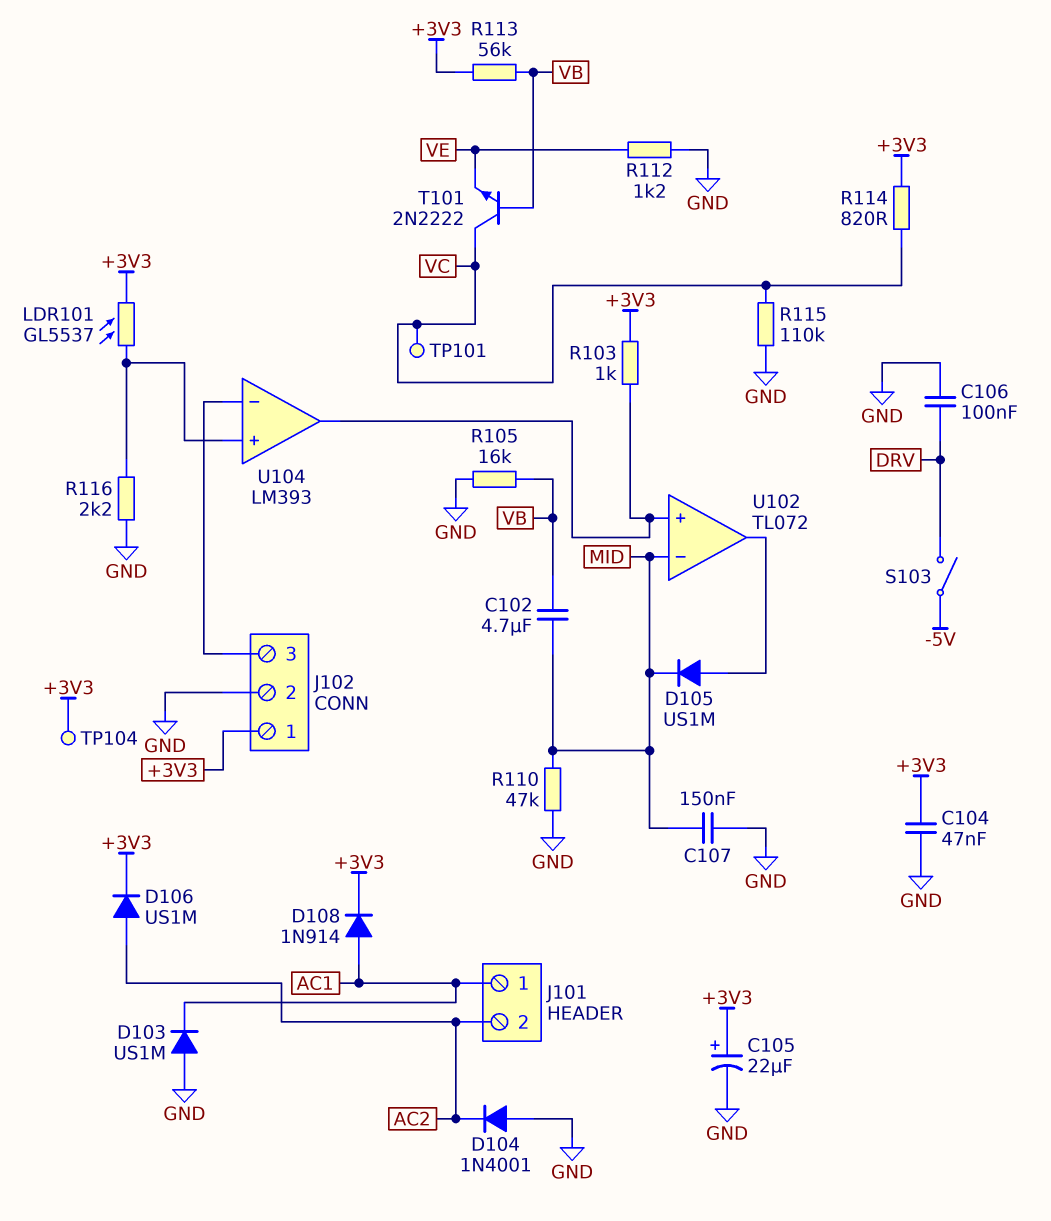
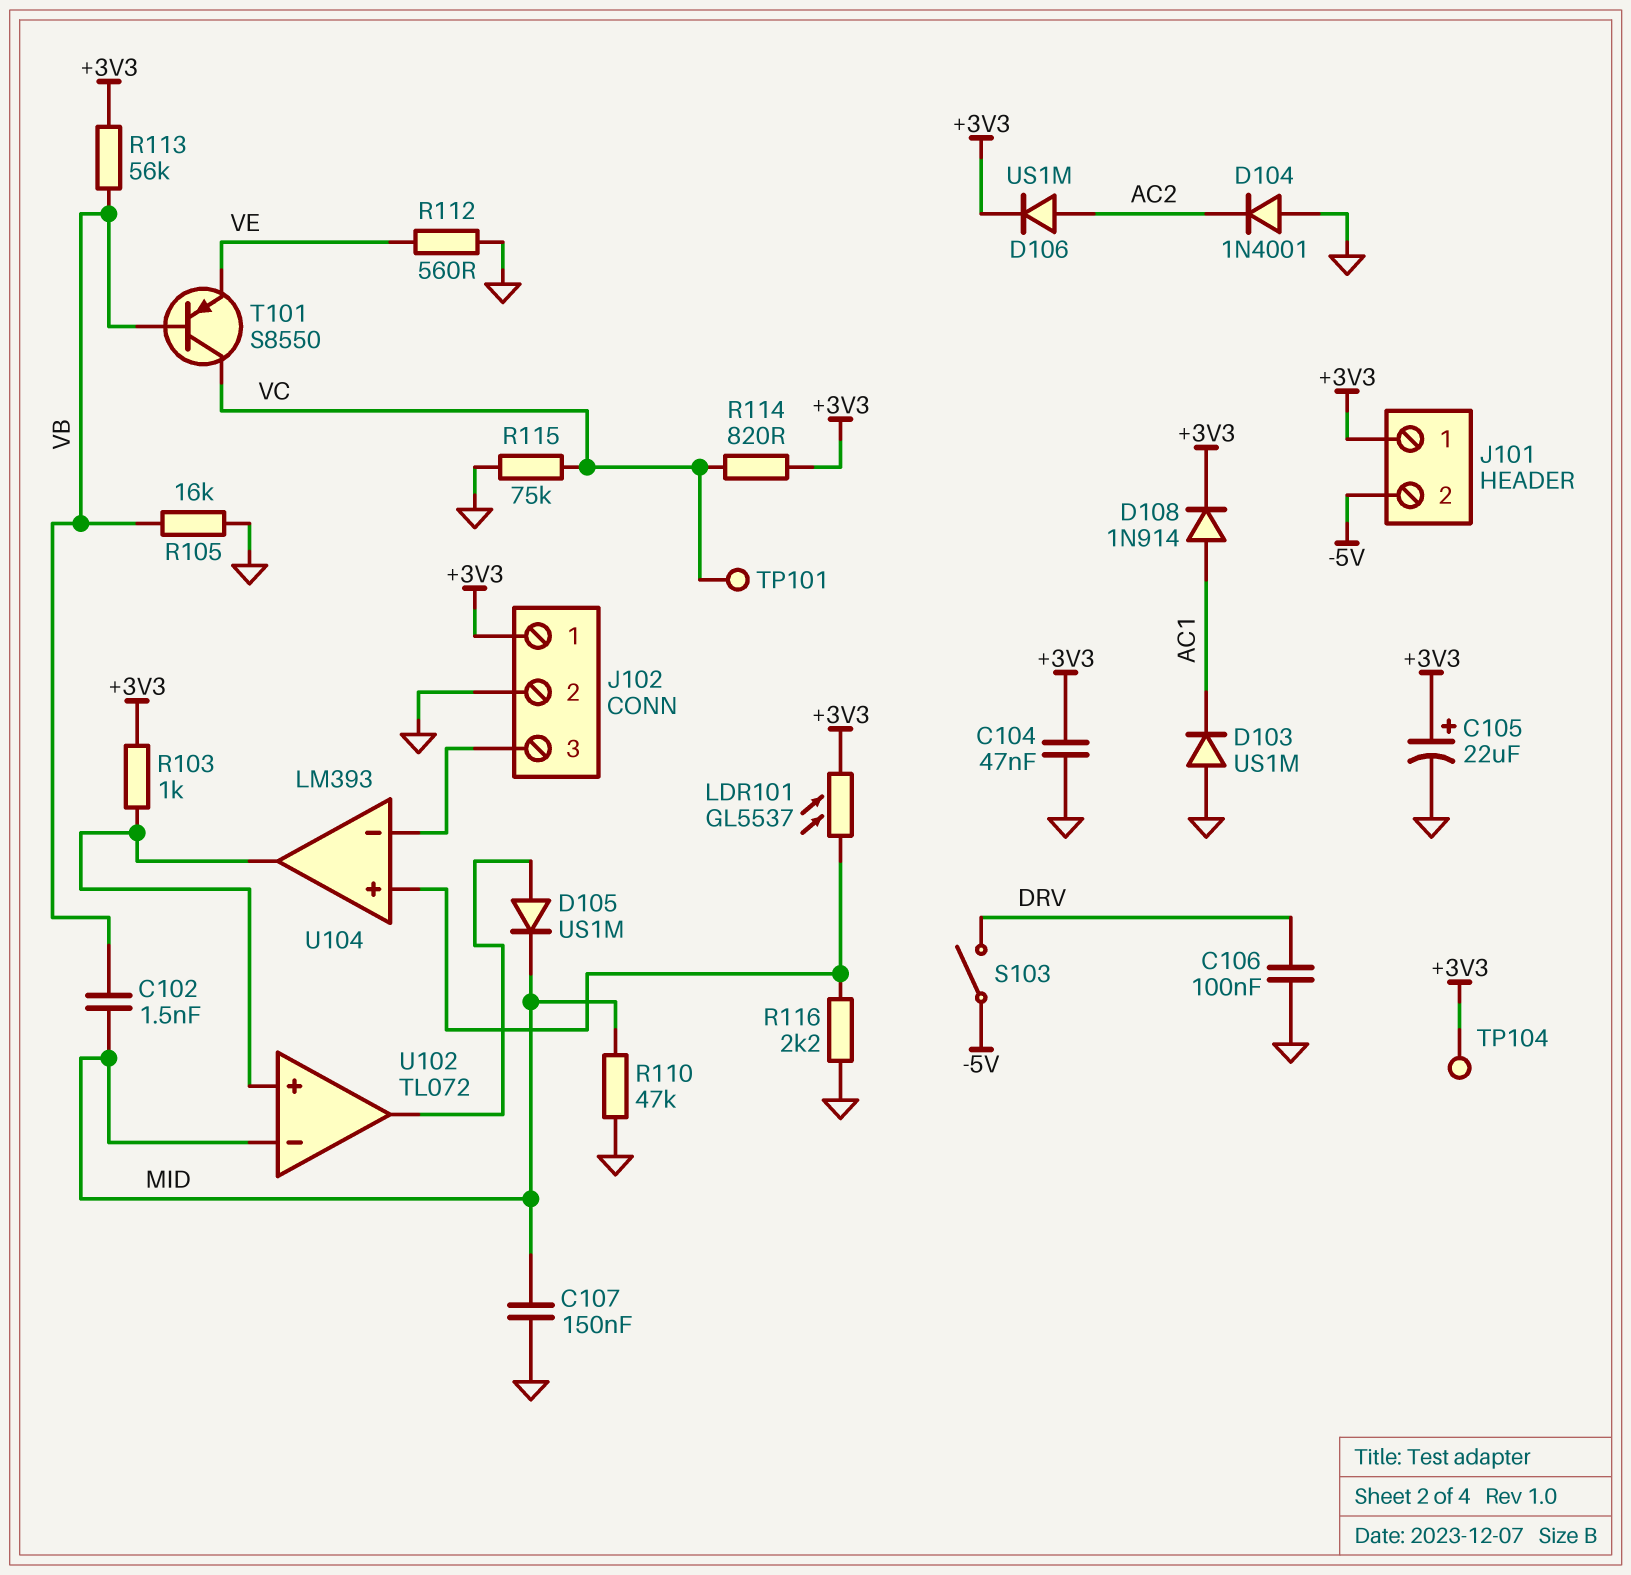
C102: 4.7uF (MID, VB) -> 1.5nF (MID, VB)
J101 pin 1: AC1 -> +3V3
J101 pin 2: AC2 -> -5V
R112: 1.2k (GND, VE) -> 560 (GND, VE)
R115: 110k (GND, VC) -> 75k (GND, VC)
T101: NPN 2N2222 (B VB, C VC, E VE) -> PNP S8550 (B VB, C VC, E VE)

